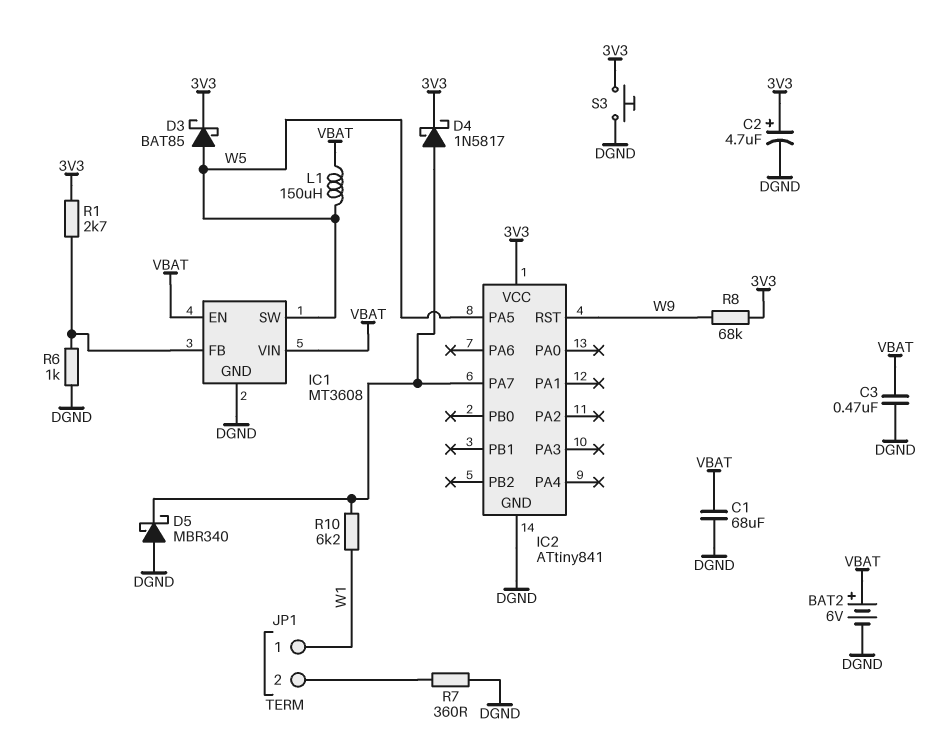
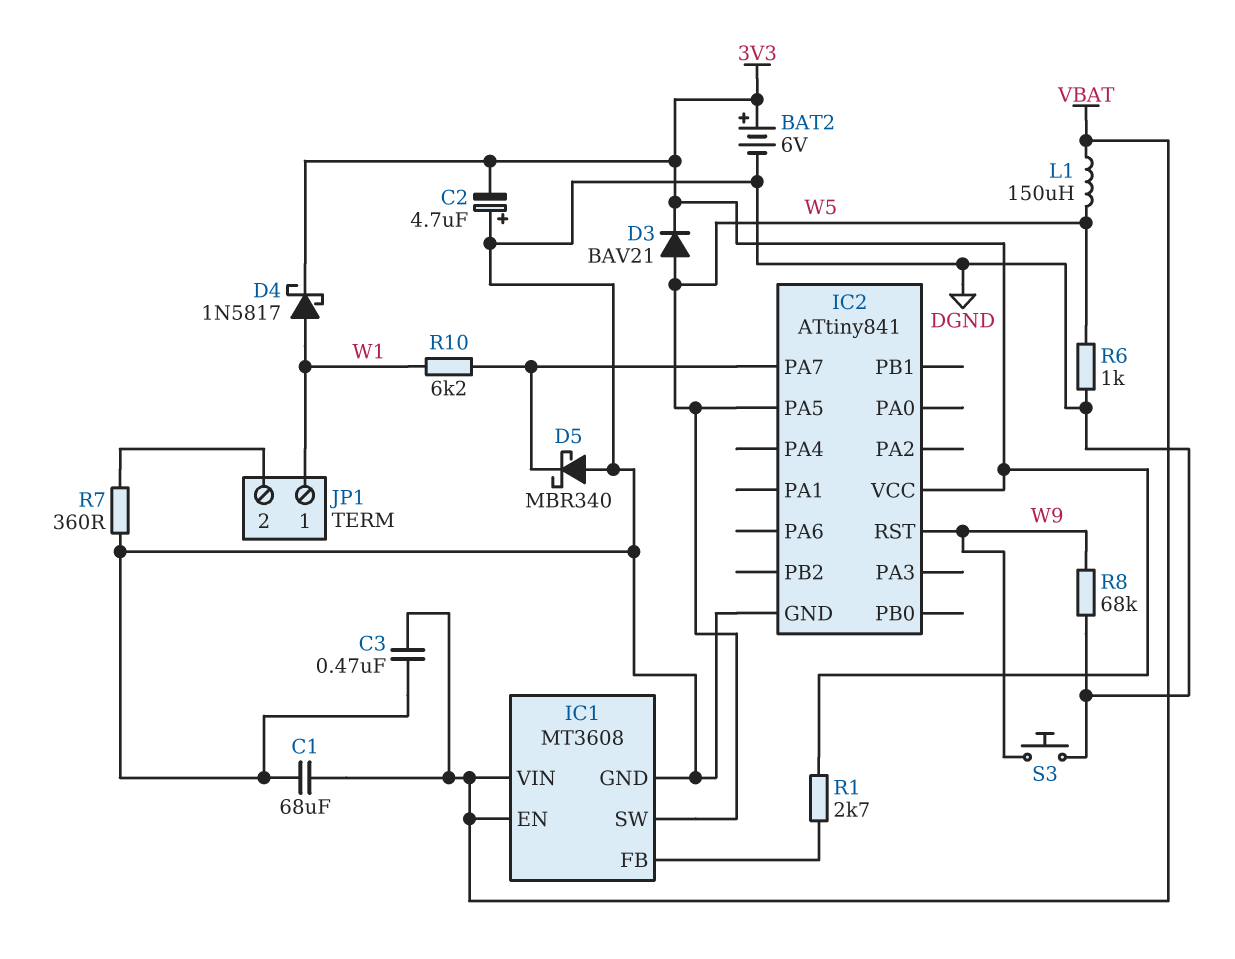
BAT2: 6V (plus VBAT, minus DGND) -> 6V (plus 3V3, minus DGND)
C2: 4.7uF (plus 3V3, minus DGND) -> 4.7uF (plus DGND, minus 3V3)
D3: schottky BAT85 (A W5, K 3V3) -> diode BAV21 (A W5, K 3V3)
D4: schottky 1N5817 (A IC2/PA7, K 3V3) -> schottky 1N5817 (A W1, K 3V3)
R6: 1k (DGND, IC1/FB) -> 1k (DGND, W5)
R8: 68k (3V3, W9) -> 68k (DGND, W9)
S3: button (3V3, DGND) -> button (DGND, W9)

